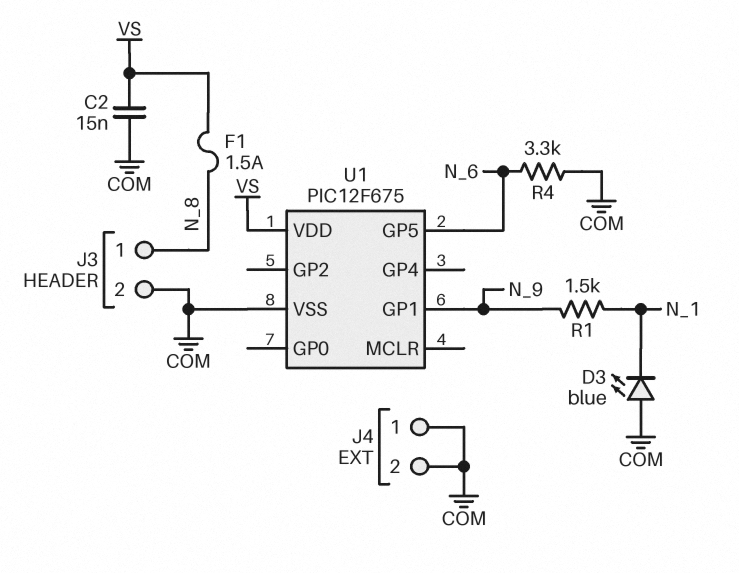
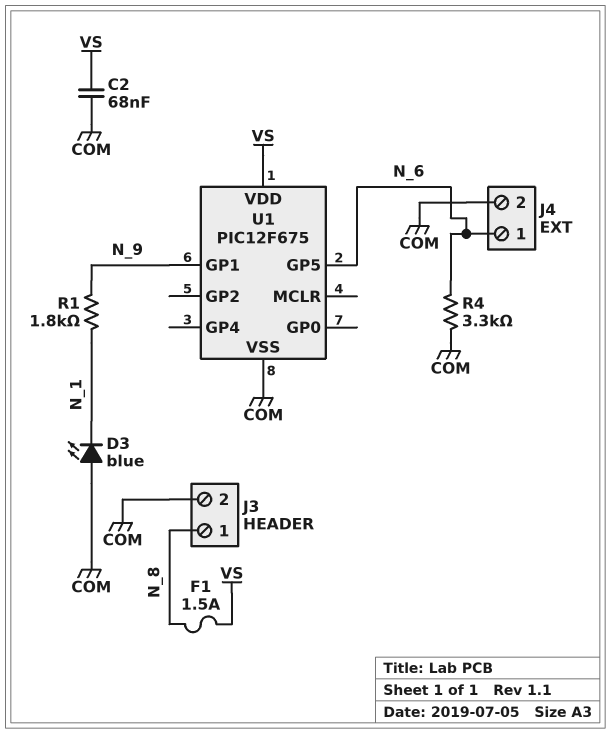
C2: 15nF (COM, VS) -> 68nF (COM, VS)
J4 pin 1: COM -> N_6
R1: 1.5k (N_1, N_9) -> 1.8k (N_1, N_9)

